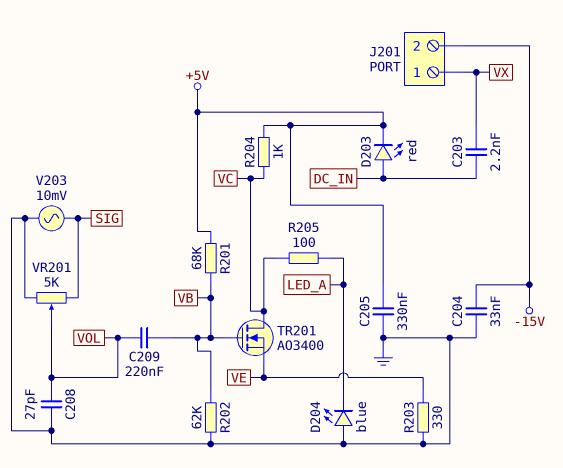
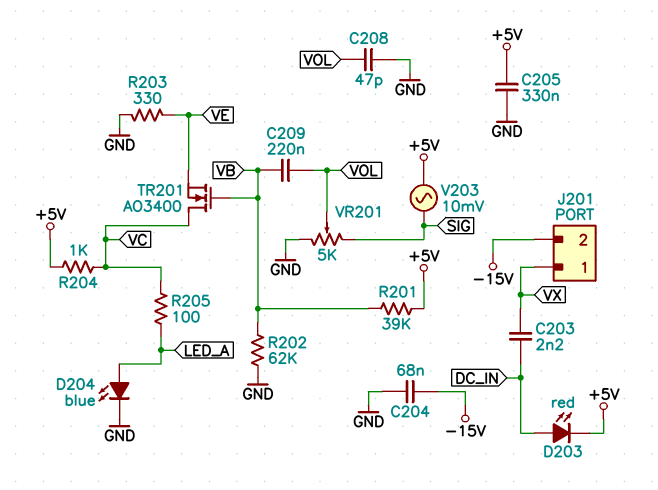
C204: 33nF (-15V, GND) -> 68nF (-15V, GND)
C208: 27pF (GND, VOL) -> 47pF (GND, VOL)
D204: LED blue (A GND, K LED_A) -> LED blue (A LED_A, K GND)
R201: 68k (+5V, VB) -> 39k (+5V, VB)
V203: AC 10mV (GND, SIG) -> AC 10mV (+5V, SIG)

